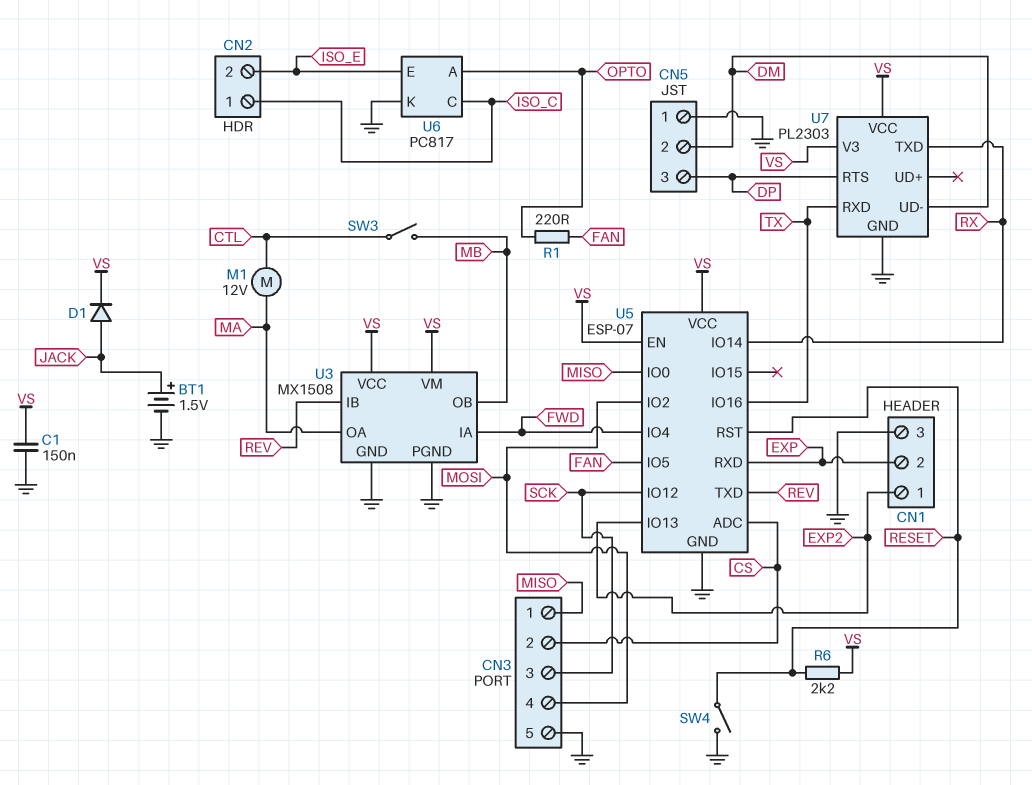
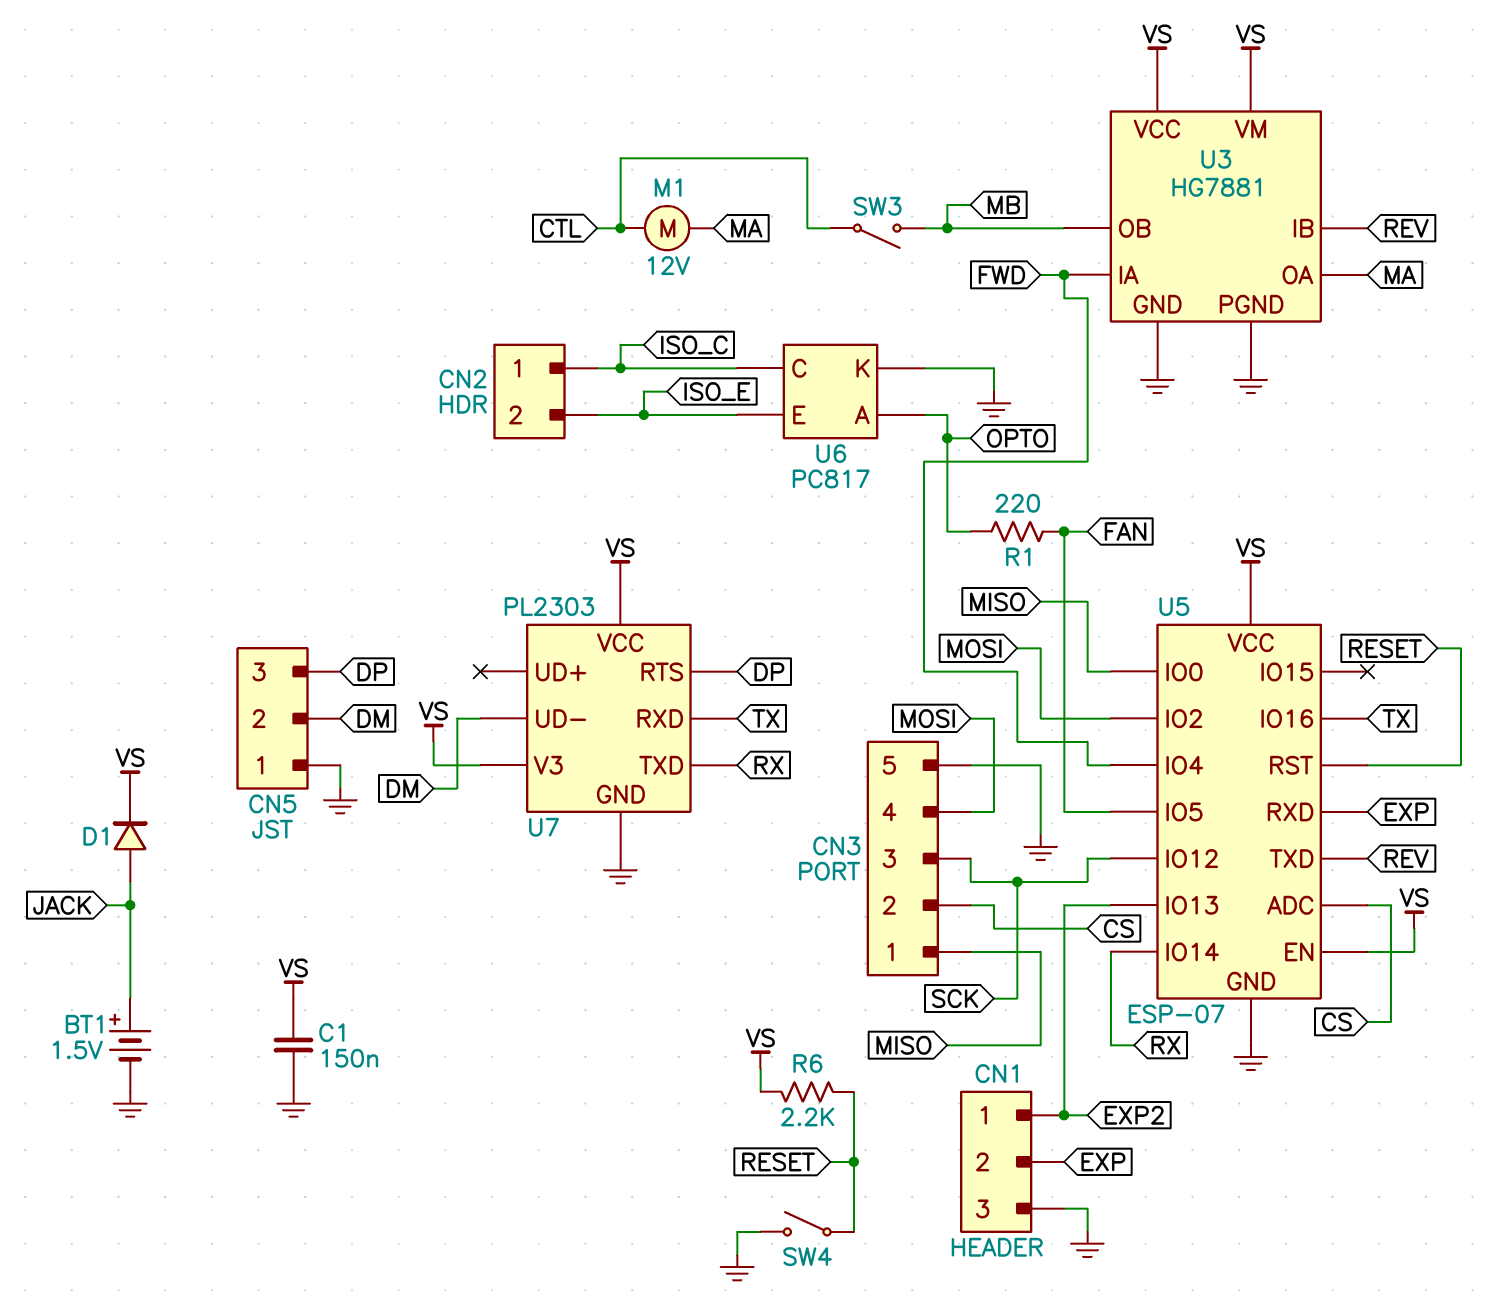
U3: MX1508 -> HG7881

